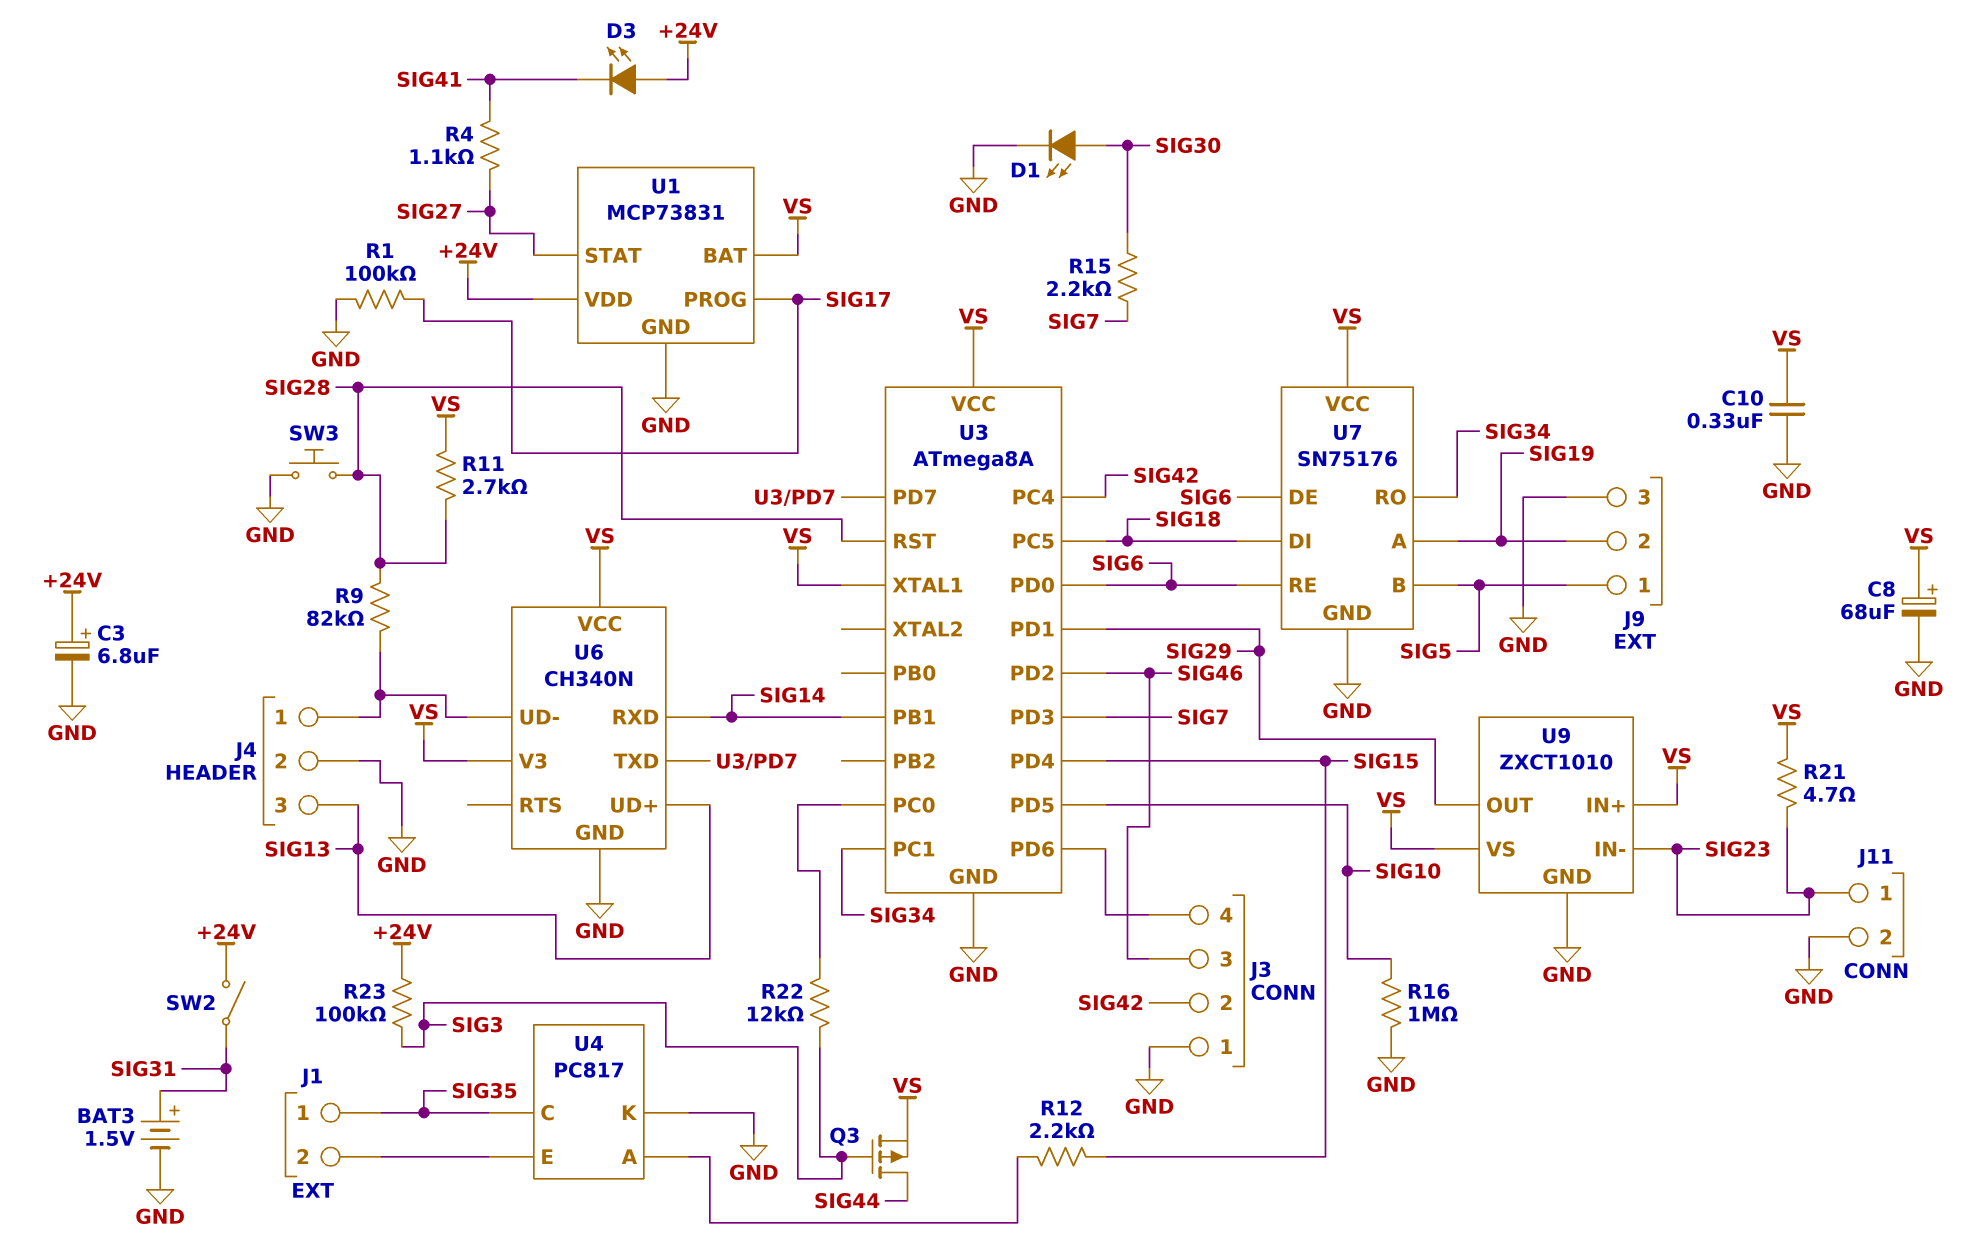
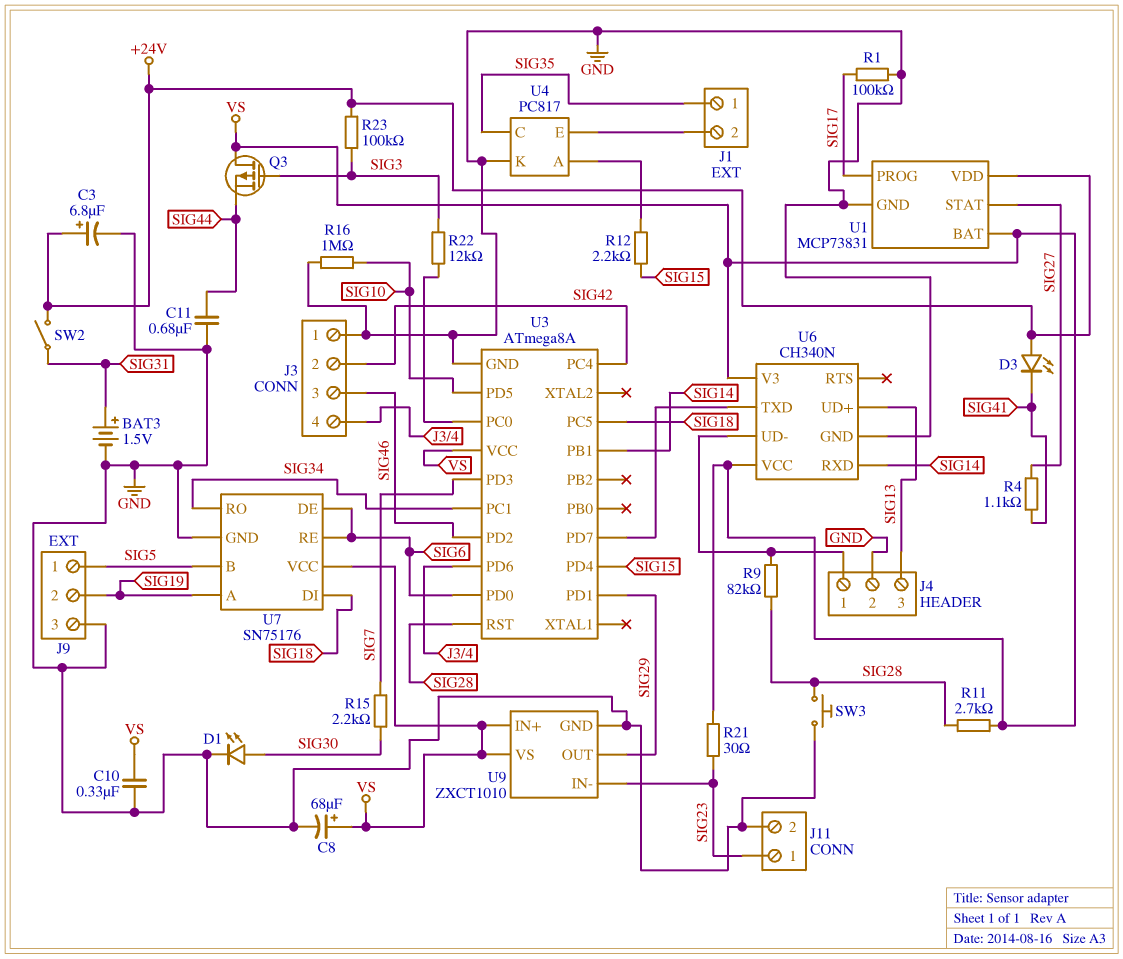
C11: none -> 680nF (GND, SIG44)
Q3: PMOS (G SIG3, D SIG44, S VS) -> PMOS (G SIG3, D VS, S SIG44)
R21: 4.7 (SIG23, VS) -> 30 (SIG23, VS)
U3 pin XTAL1: VS -> none

